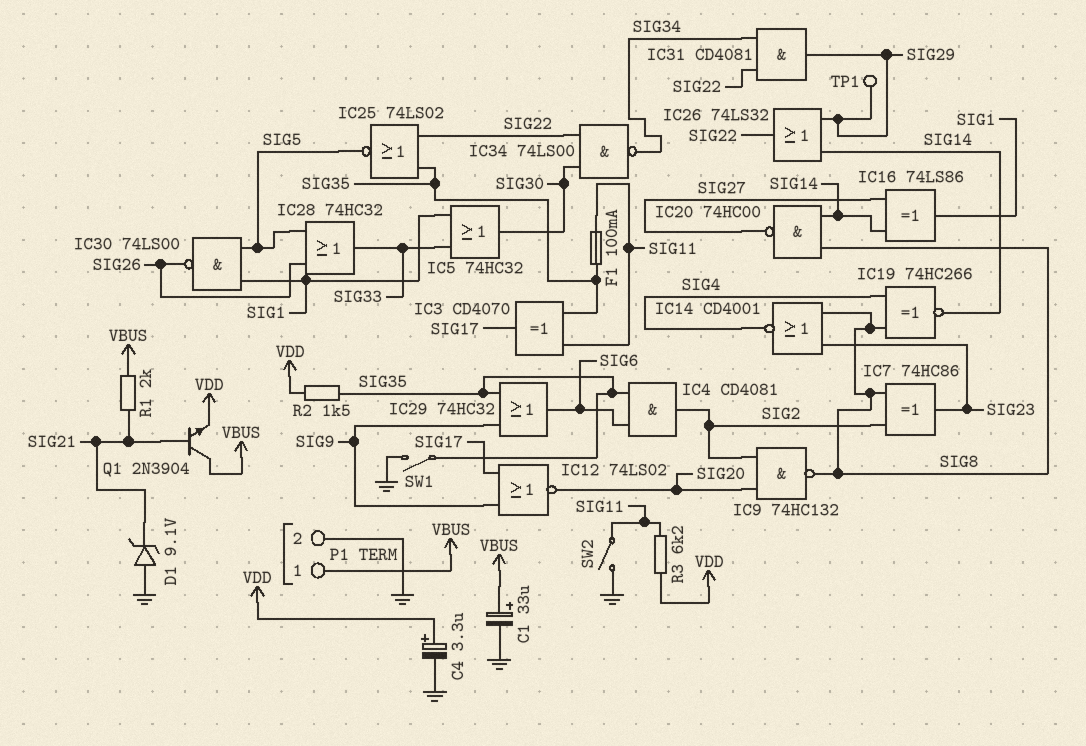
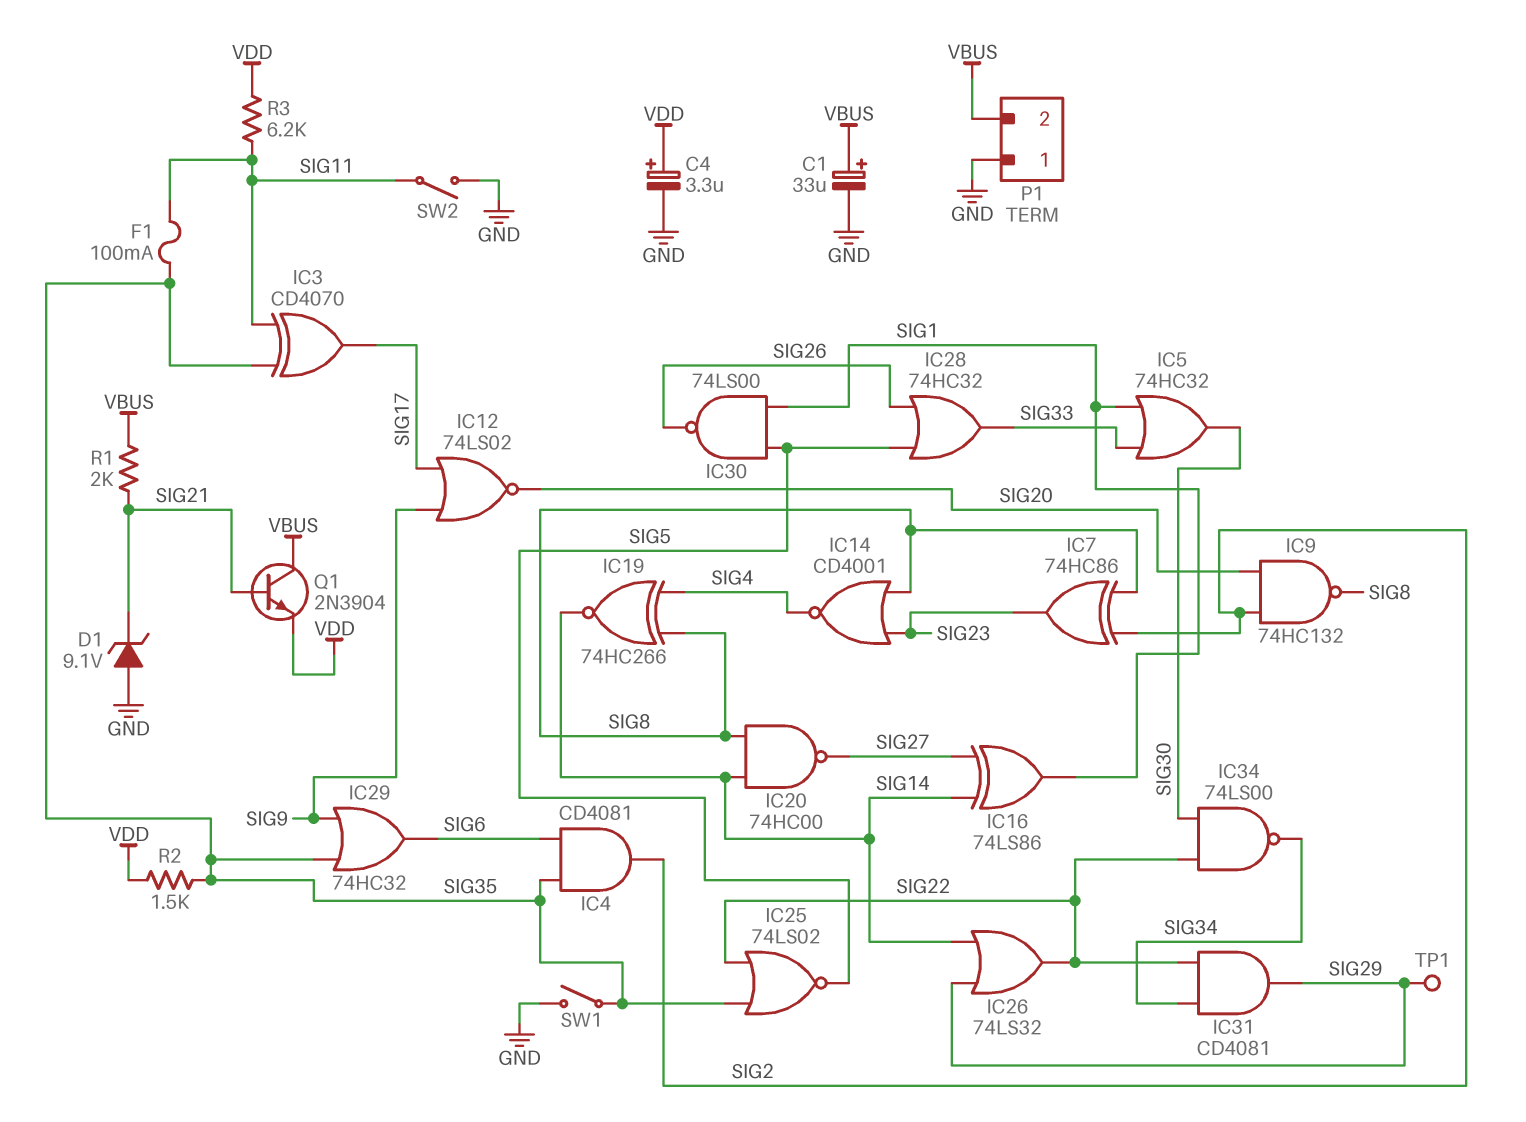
P1 pin 1: VBUS -> GND
P1 pin 2: GND -> VBUS

